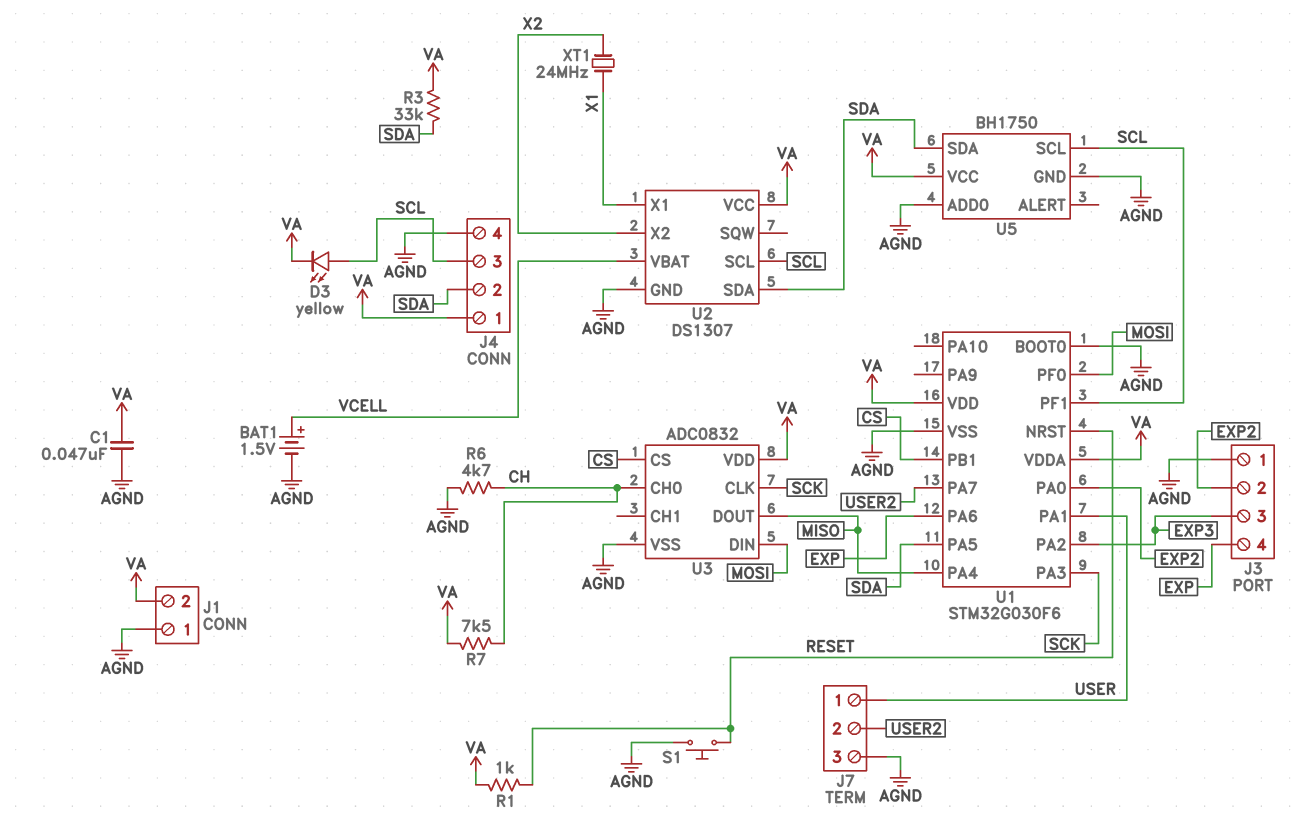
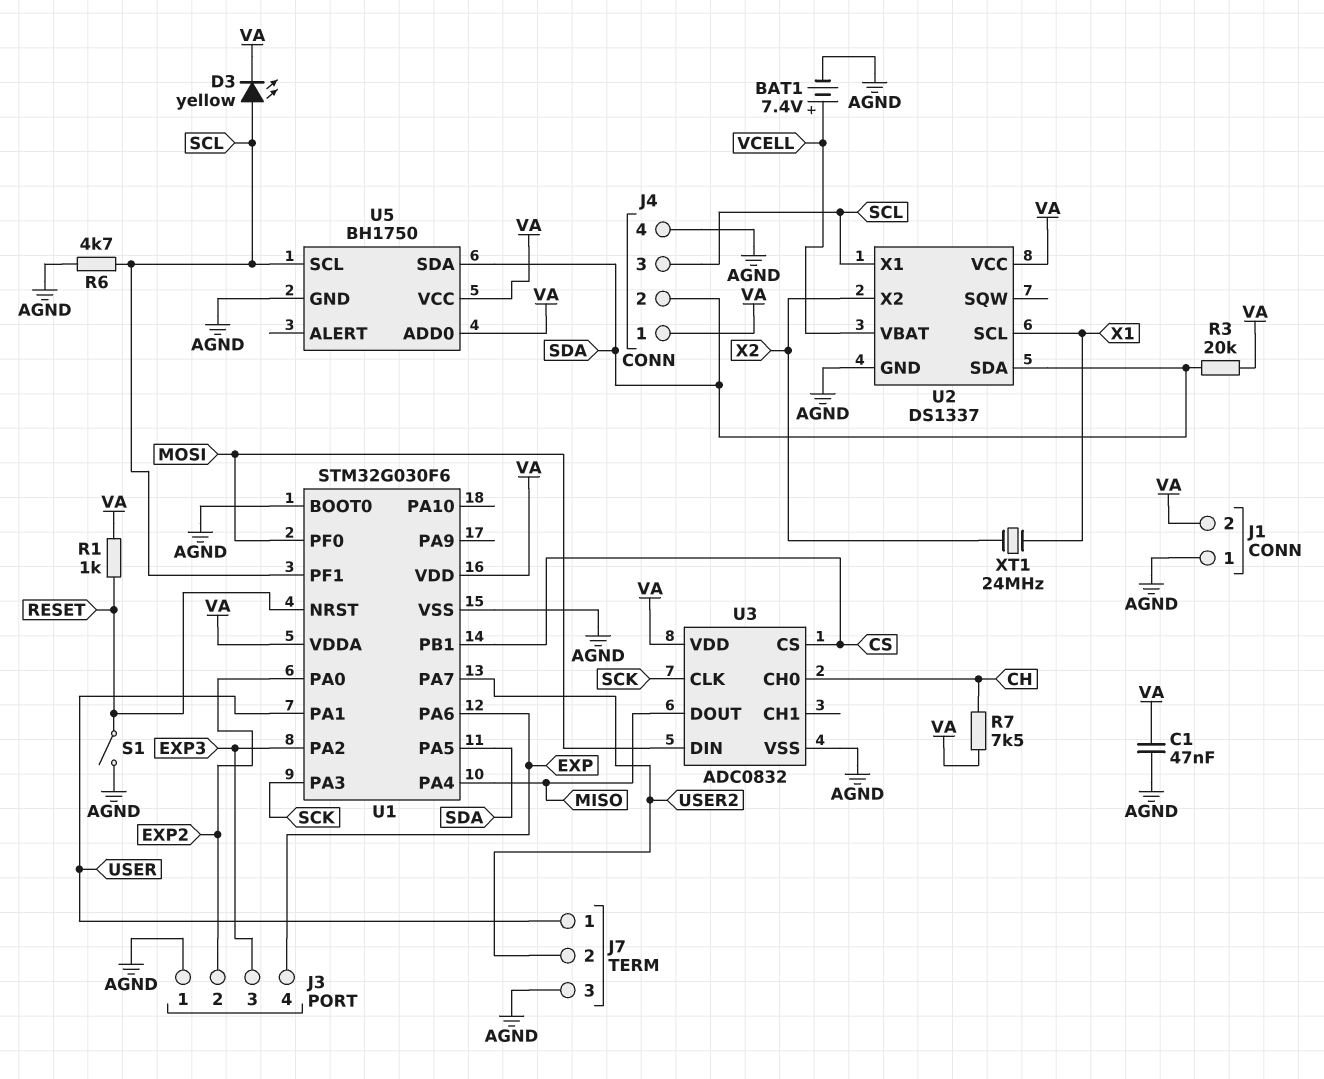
BAT1: 1.5V (plus VCELL, minus AGND) -> 7.4V (plus VCELL, minus AGND)
R3: 33k (SDA, VA) -> 20k (SDA, VA)
R6: 4.7k (AGND, CH) -> 4.7k (AGND, SCL)
S1: button (AGND, RESET) -> switch (AGND, RESET)
U2: DS1307 -> DS1337
U2 pin SCL: SCL -> X1
U2 pin X1: X1 -> SCL
U5 pin ADD0: AGND -> VA

